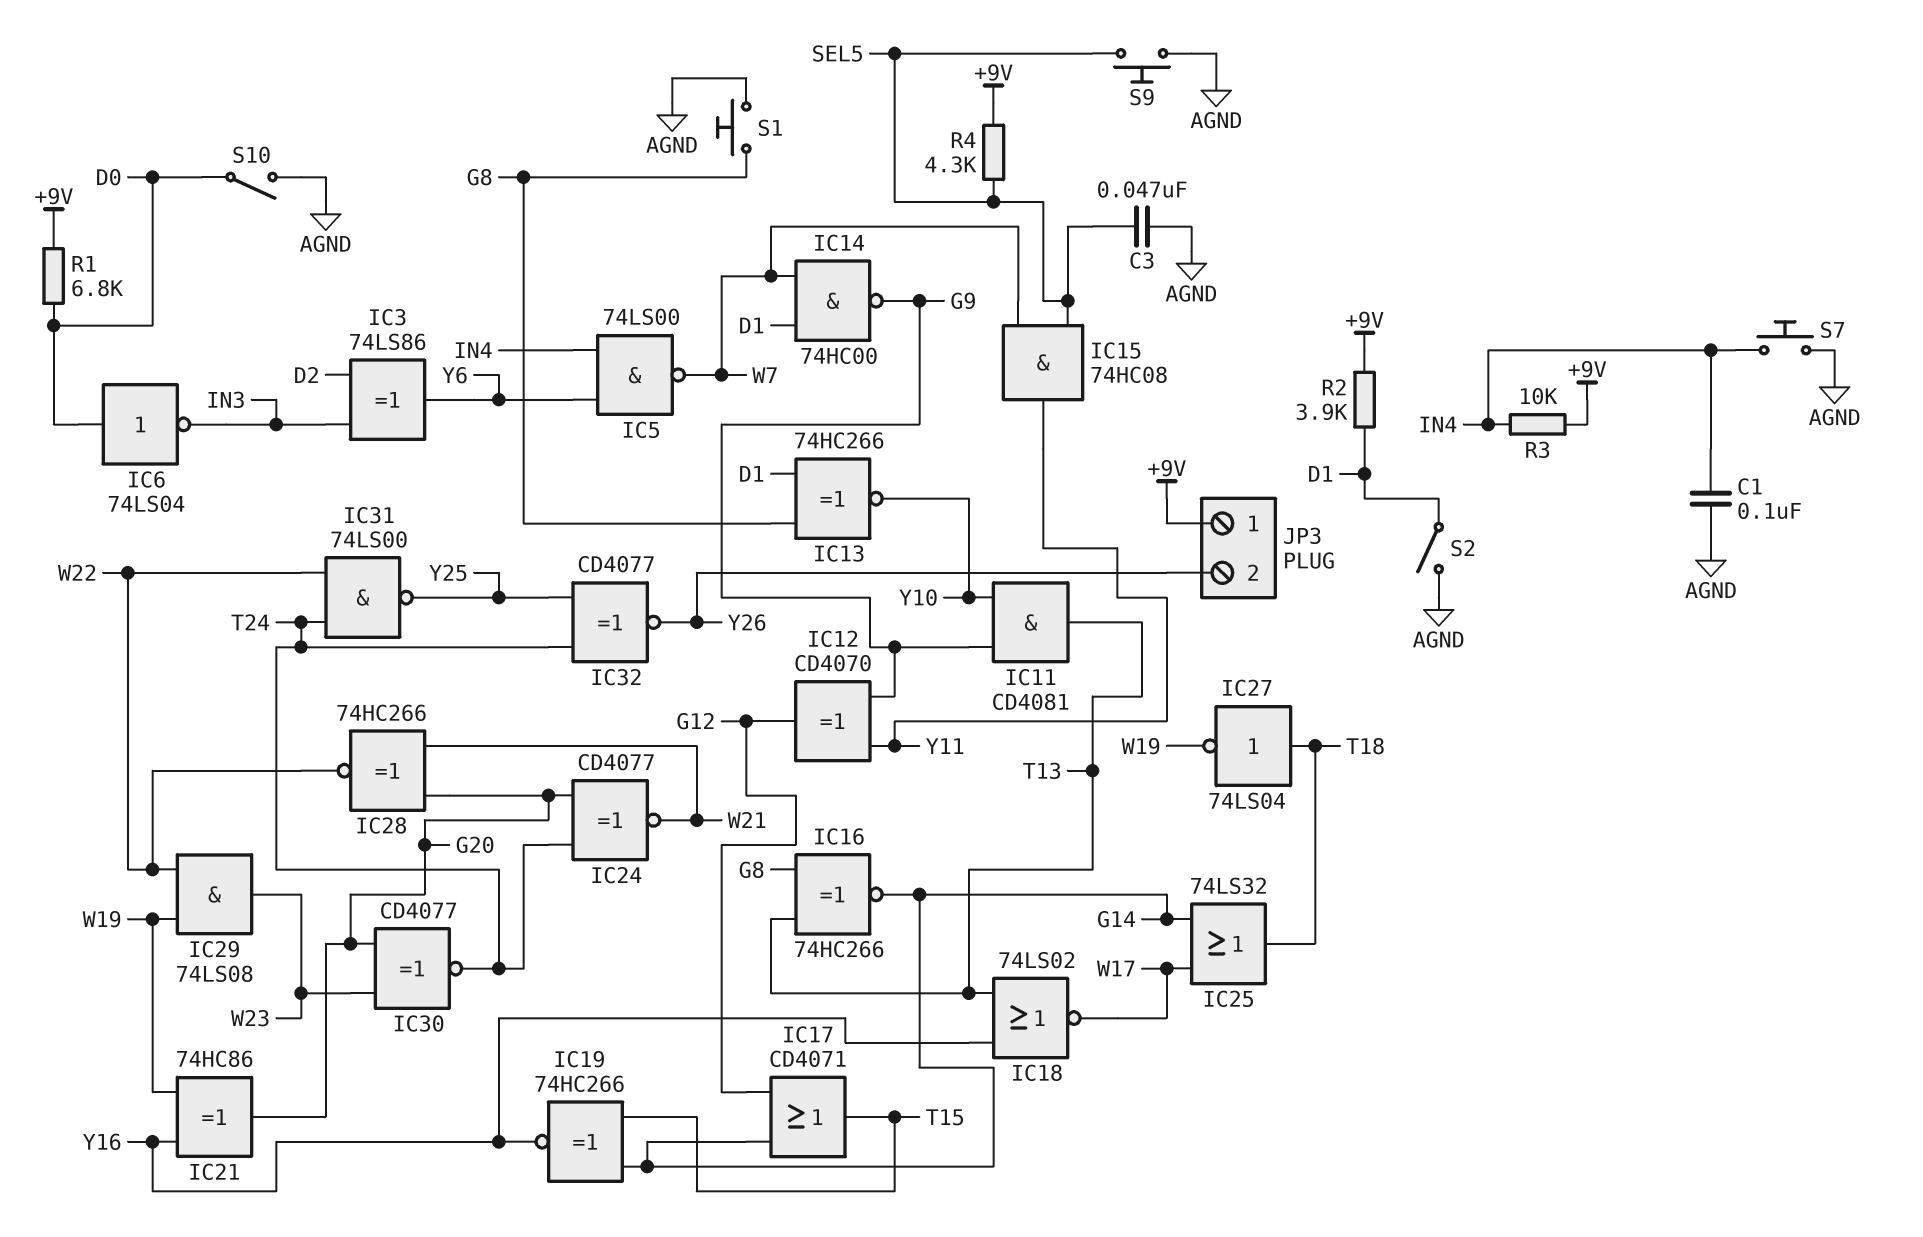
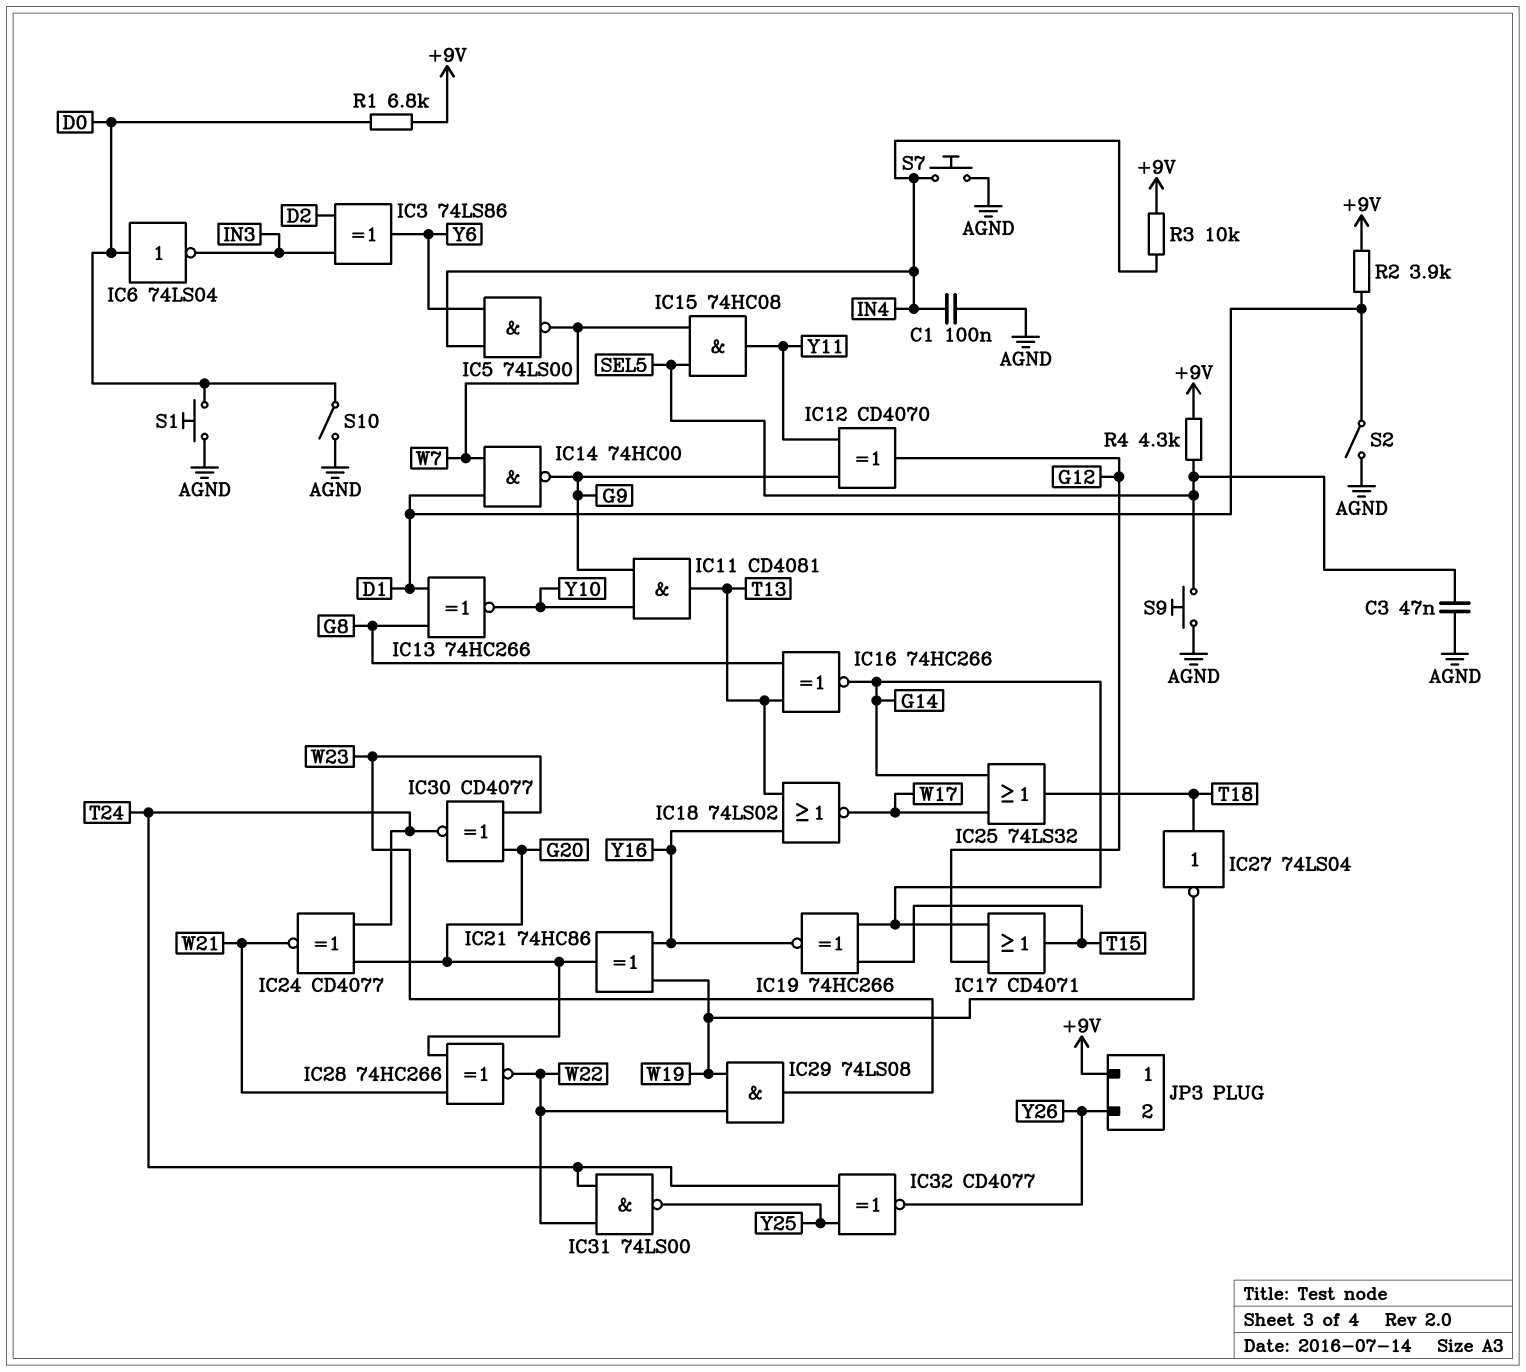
S1: button (AGND, G8) -> button (AGND, D0)

